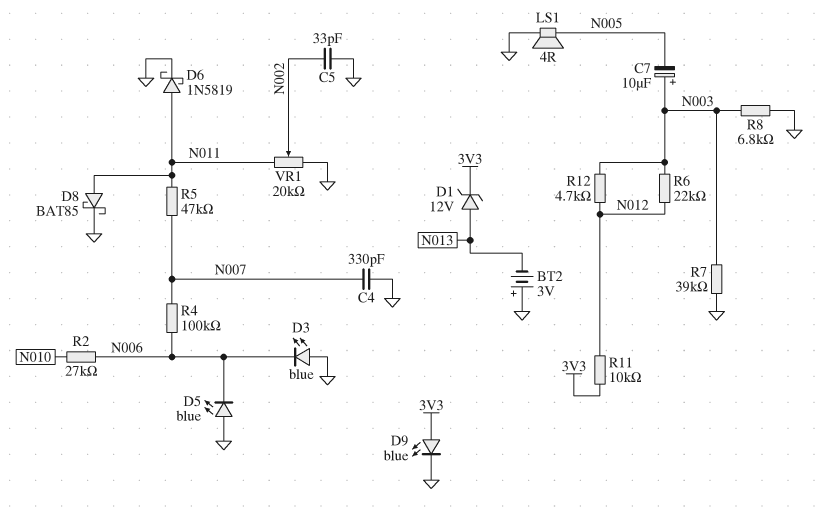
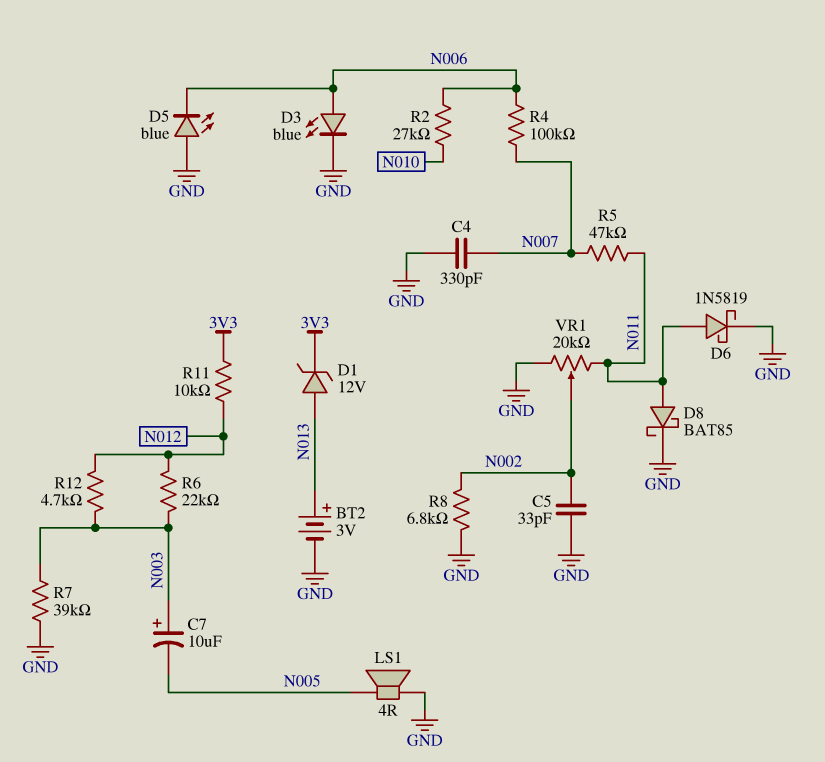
BT2: 3V (plus GND, minus N013) -> 3V (plus N013, minus GND)
D3: LED blue (A GND, K N006) -> LED blue (A N006, K GND)
D9: LED blue (A 3V3, K GND) -> none
R8: 6.8k (GND, N003) -> 6.8k (GND, N002)

